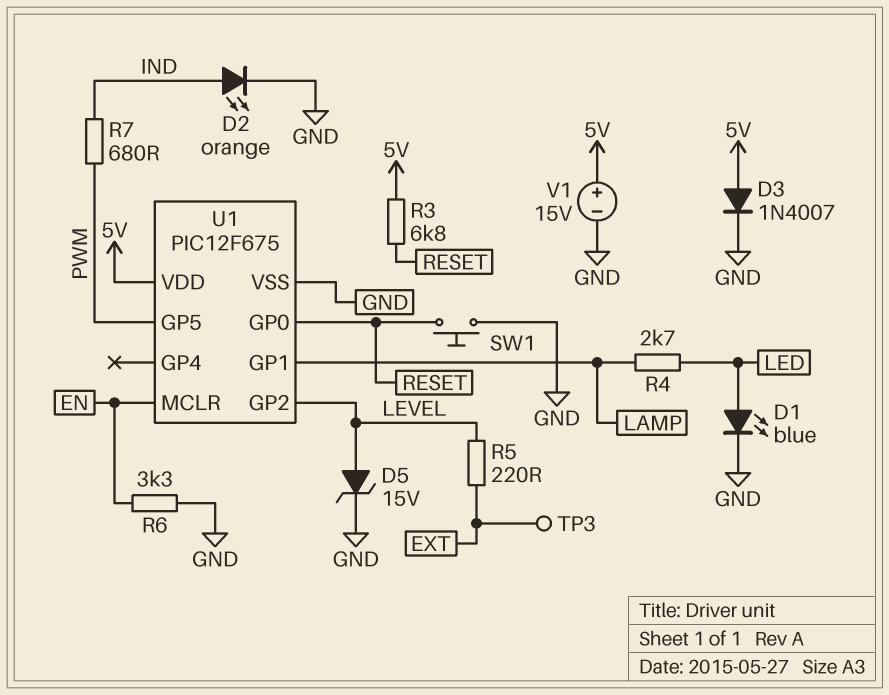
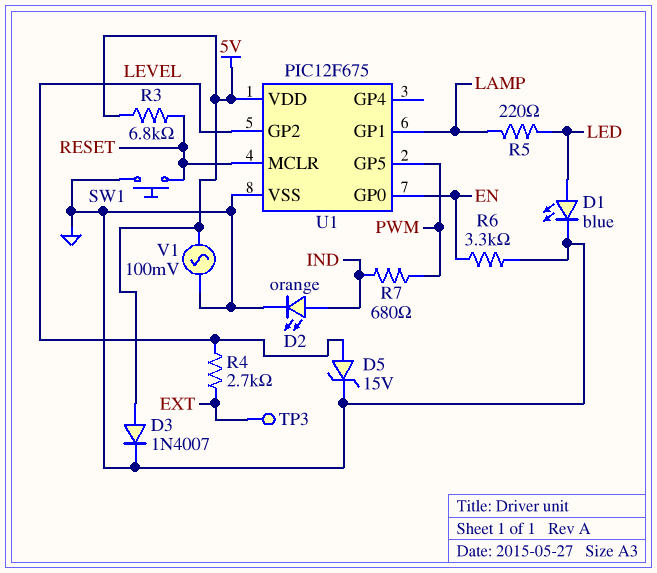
R4: 2.7k (LAMP, LED) -> 2.7k (EXT, LEVEL)
R5: 220 (EXT, LEVEL) -> 220 (LAMP, LED)
U1 pin GP0: RESET -> EN
U1 pin MCLR: EN -> RESET
V1: 15V (plus 5V, minus GND) -> AC 100mV (5V, GND)

